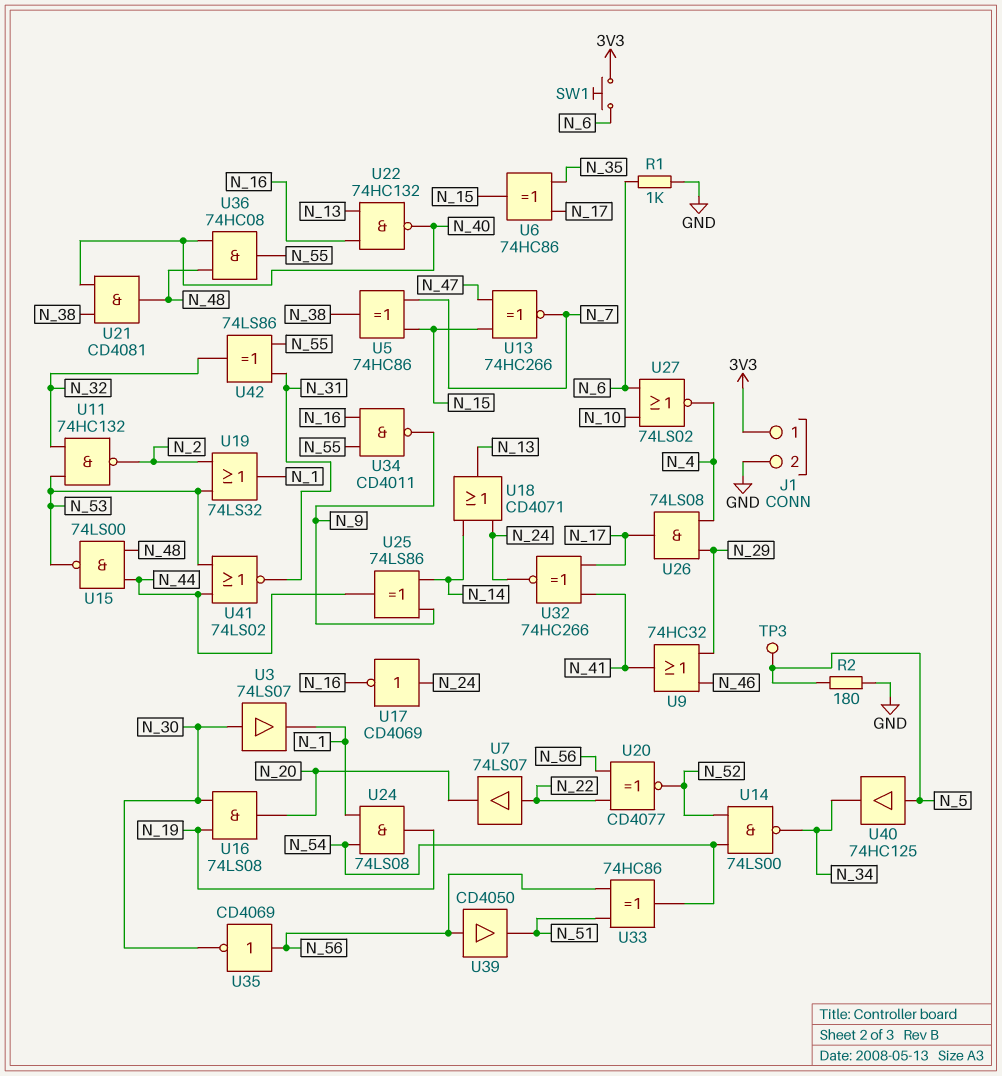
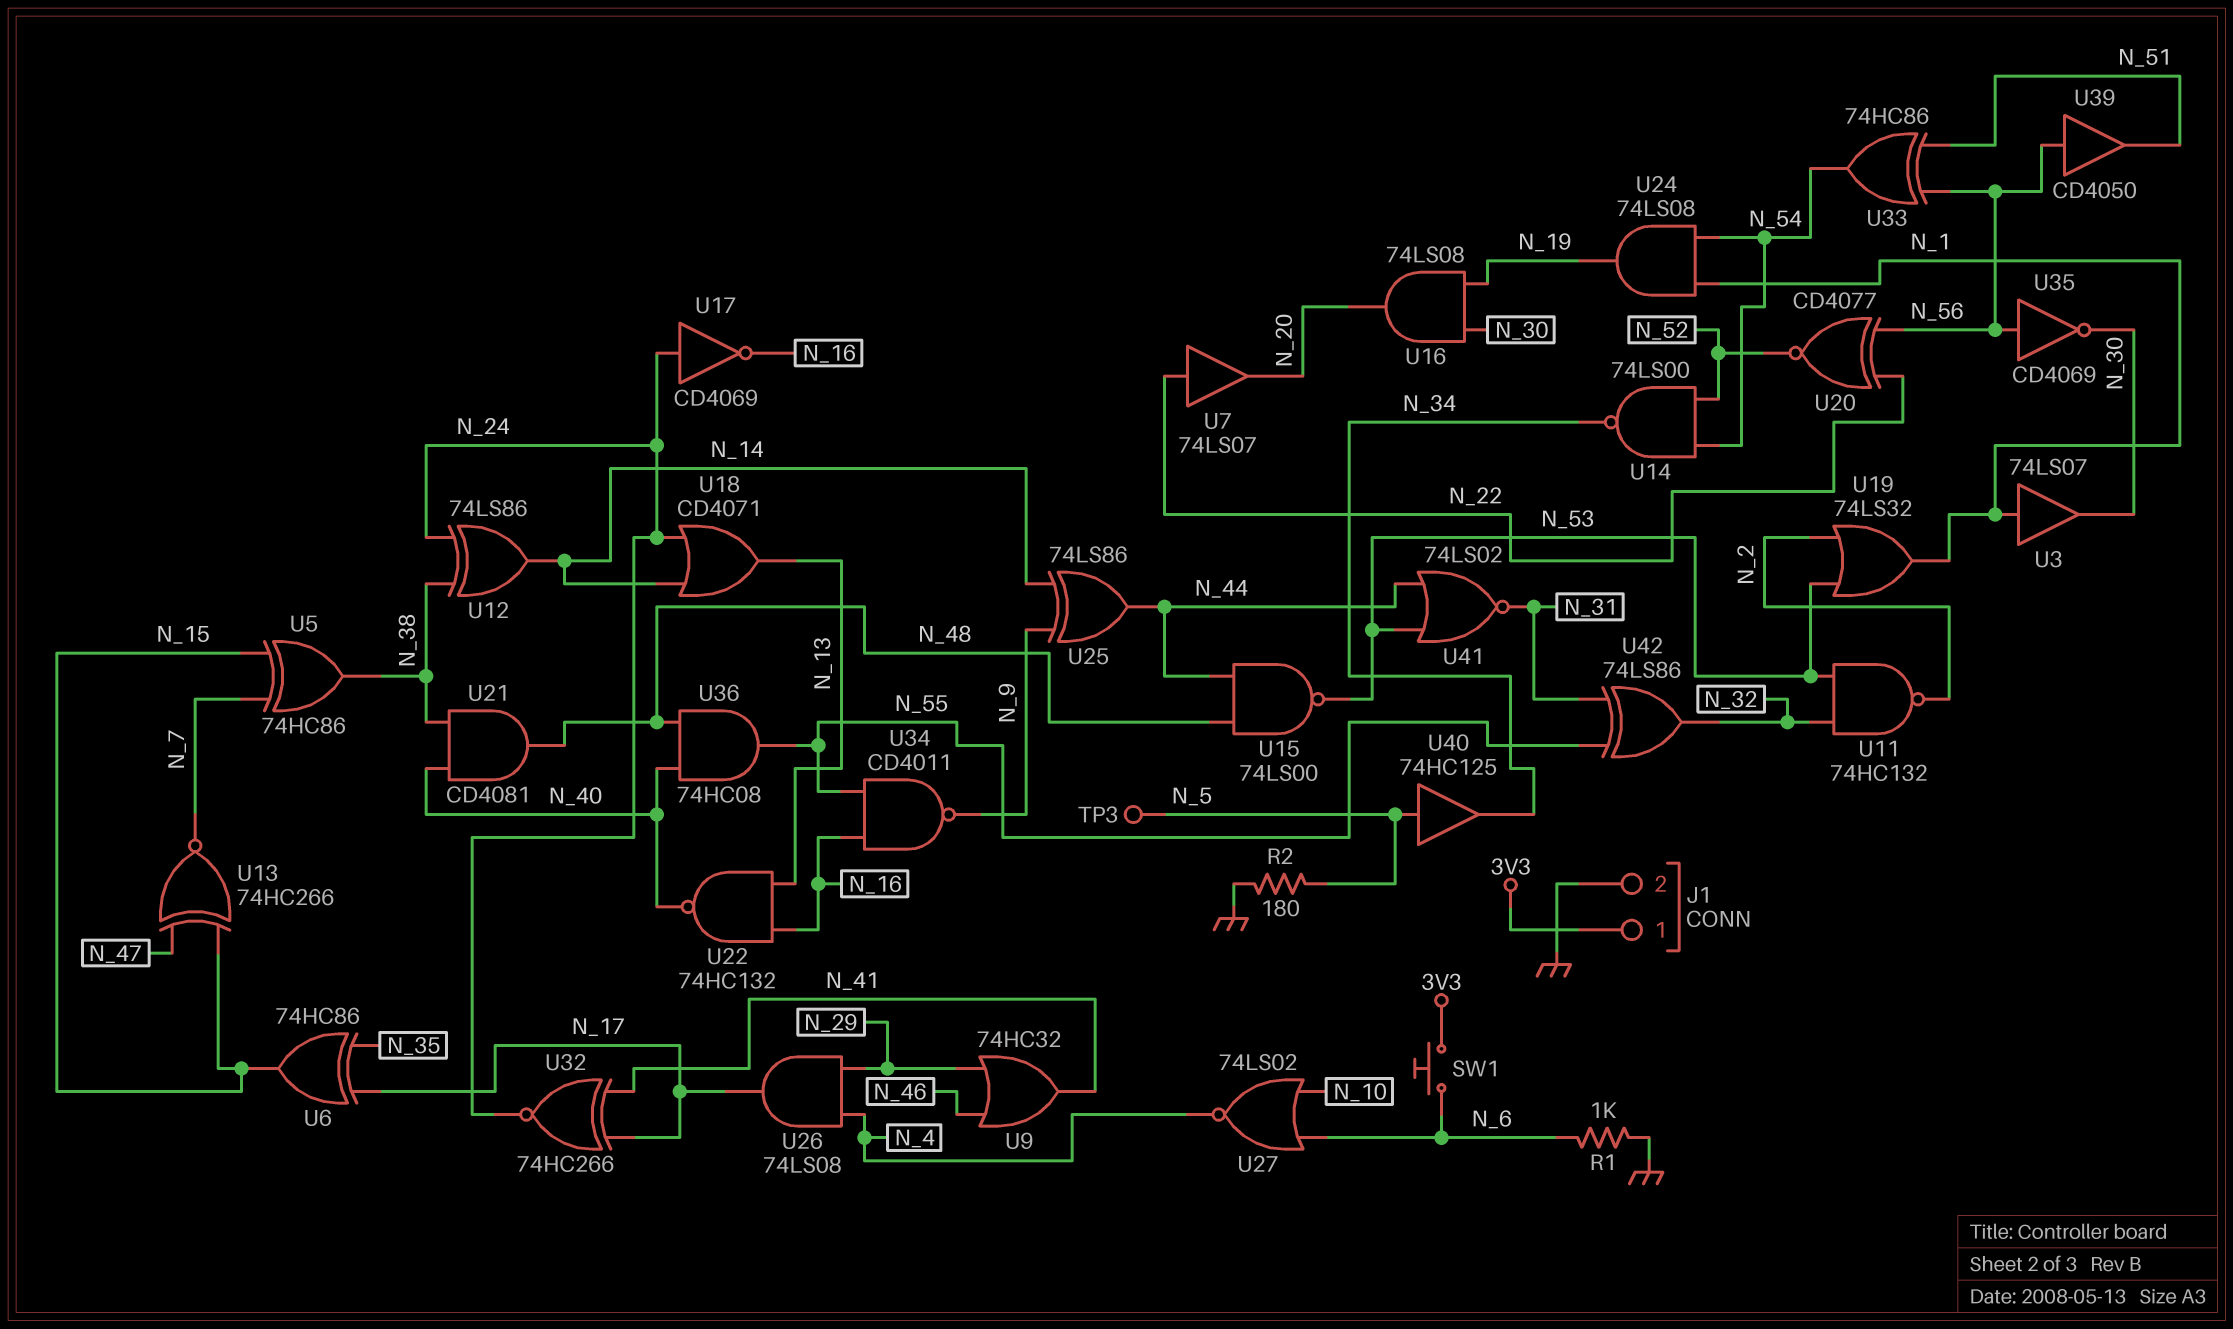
U3: buffer 74LS07 (in N_30, out N_1) -> buffer 74LS07 (in N_1, out N_30)
U12: none -> XOR 74LS86 (in N_24, in N_38, out N_14)

